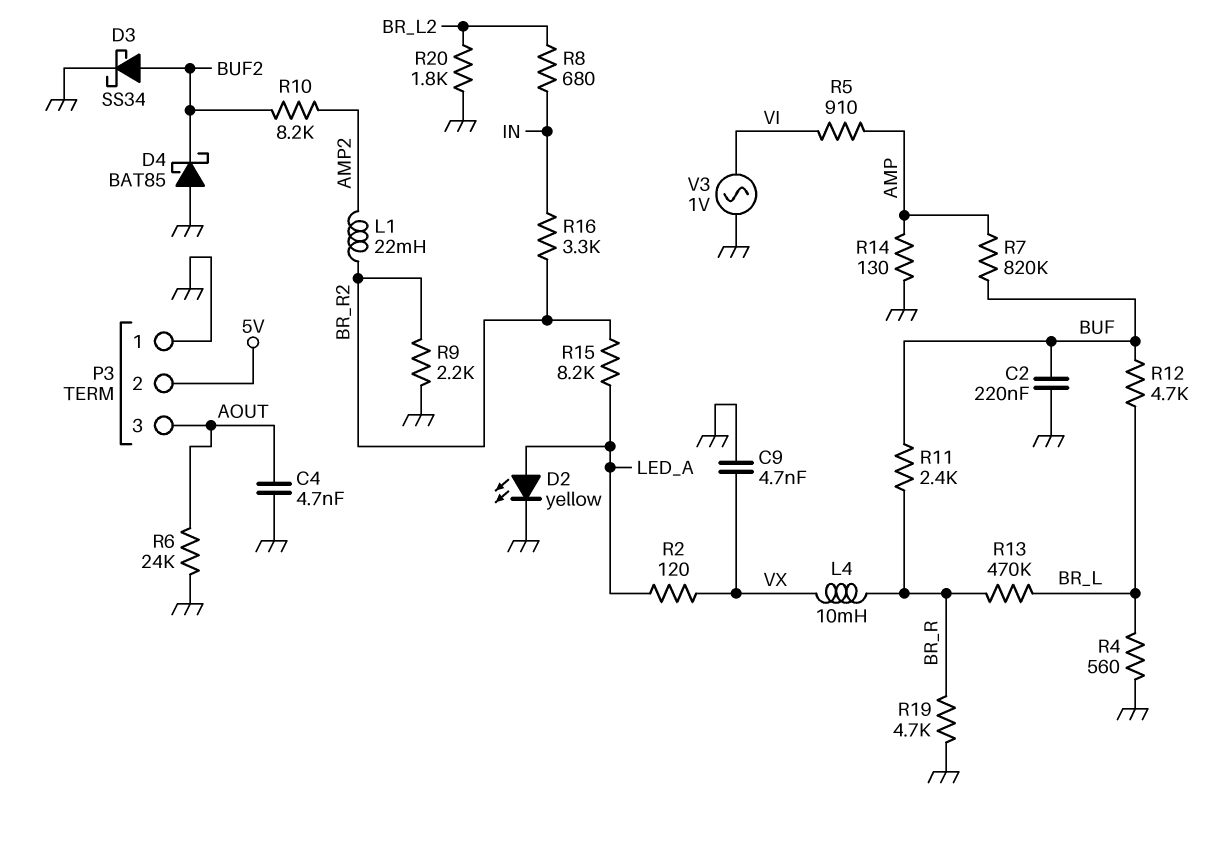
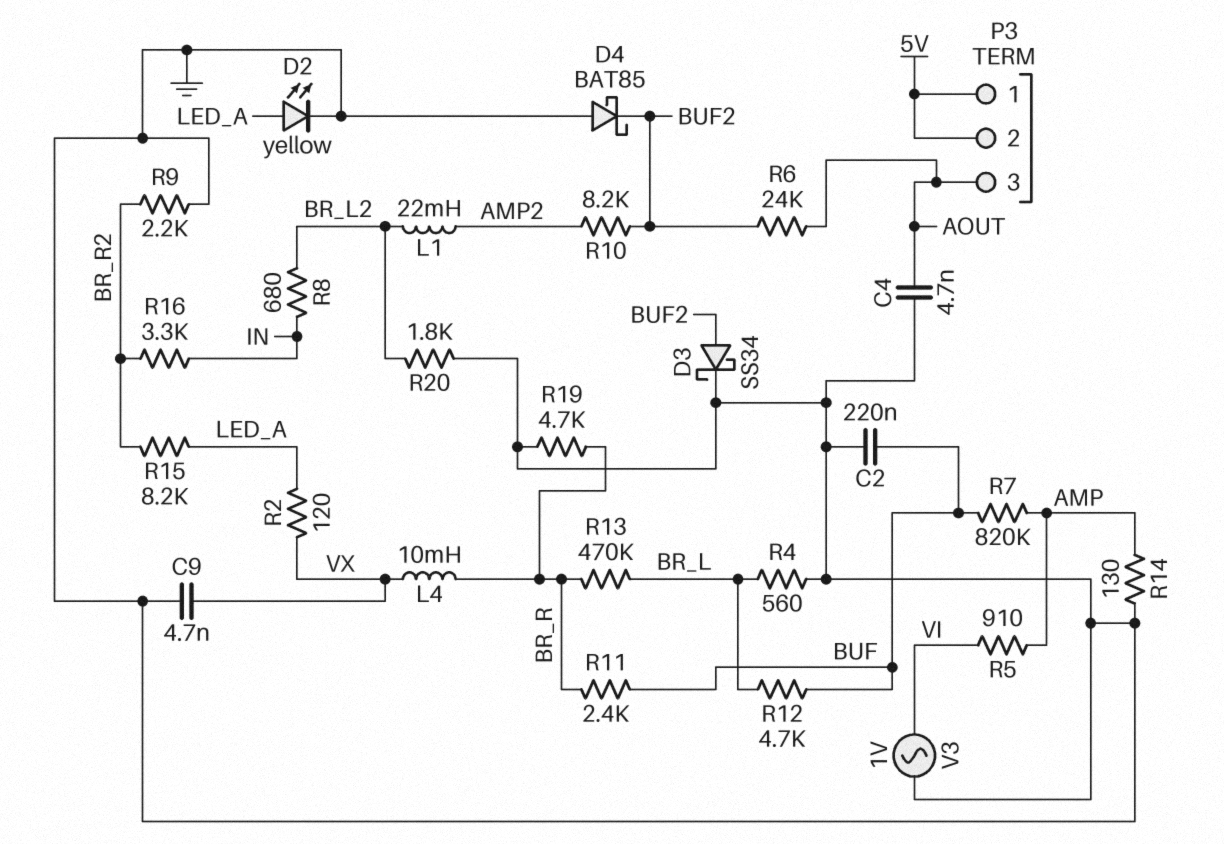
L1: 22mH (AMP2, BR_R2) -> 22mH (AMP2, BR_L2)
P3 pin 1: GND -> 5V
R6: 24k (AOUT, GND) -> 24k (AOUT, BUF2)

